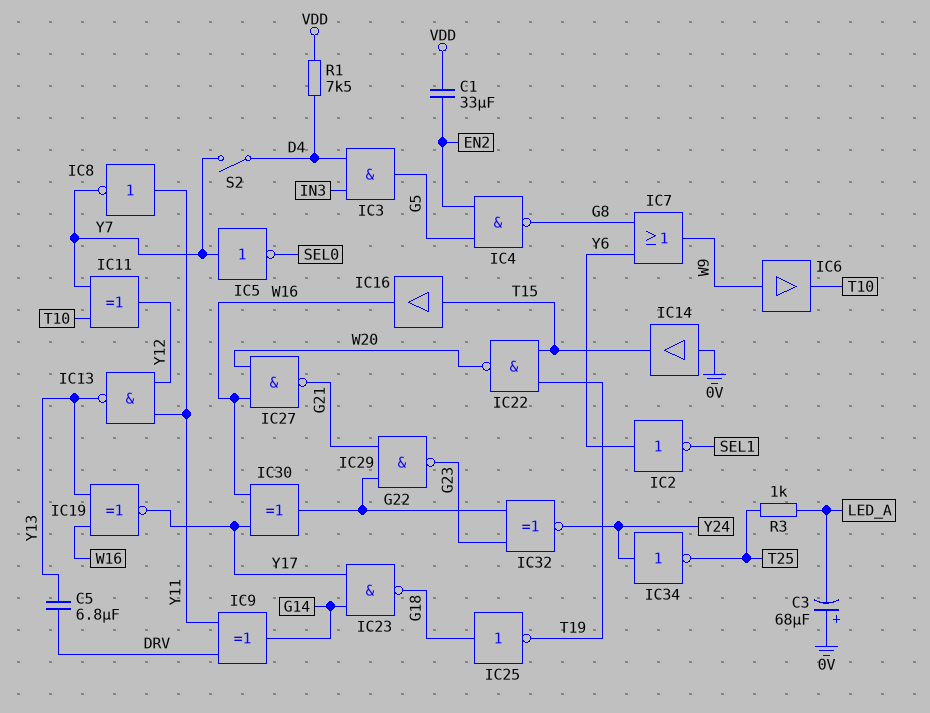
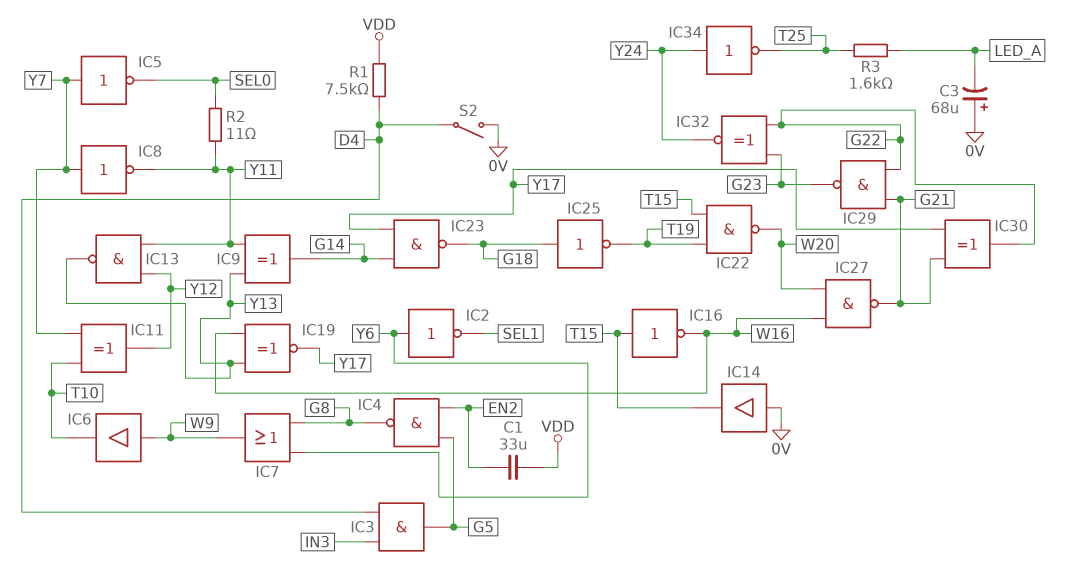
C5: 6.8uF (DRV, Y13) -> none
IC8: NOT (in Y11, out Y7) -> NOT (in Y7, out Y11)
IC9: XOR (in DRV, in Y11, out G14) -> XOR (in Y11, in Y13, out G14)
IC16: buffer (in T15, out W16) -> NOT (in T15, out W16)
IC30: XOR (in W16, in Y17, out G22) -> XOR (in G21, in Y17, out G22)
R2: none -> 11 (SEL0, Y11)
R3: 1k (LED_A, T25) -> 1.6k (LED_A, T25)
S2: switch (D4, Y7) -> switch (0V, D4)

